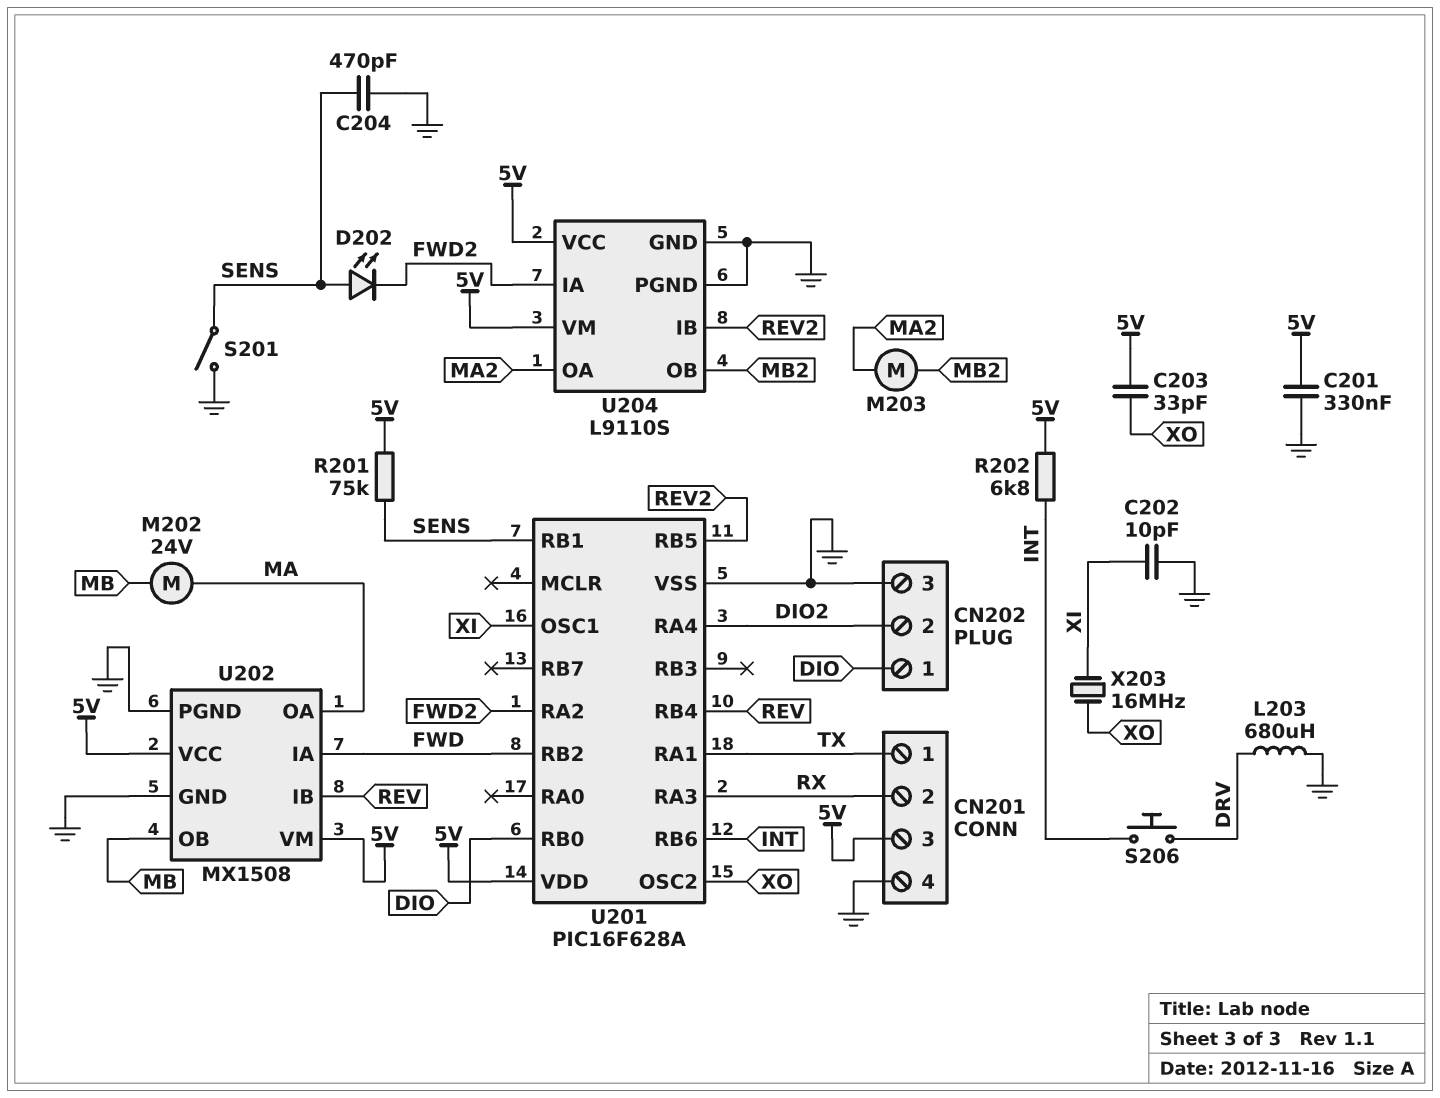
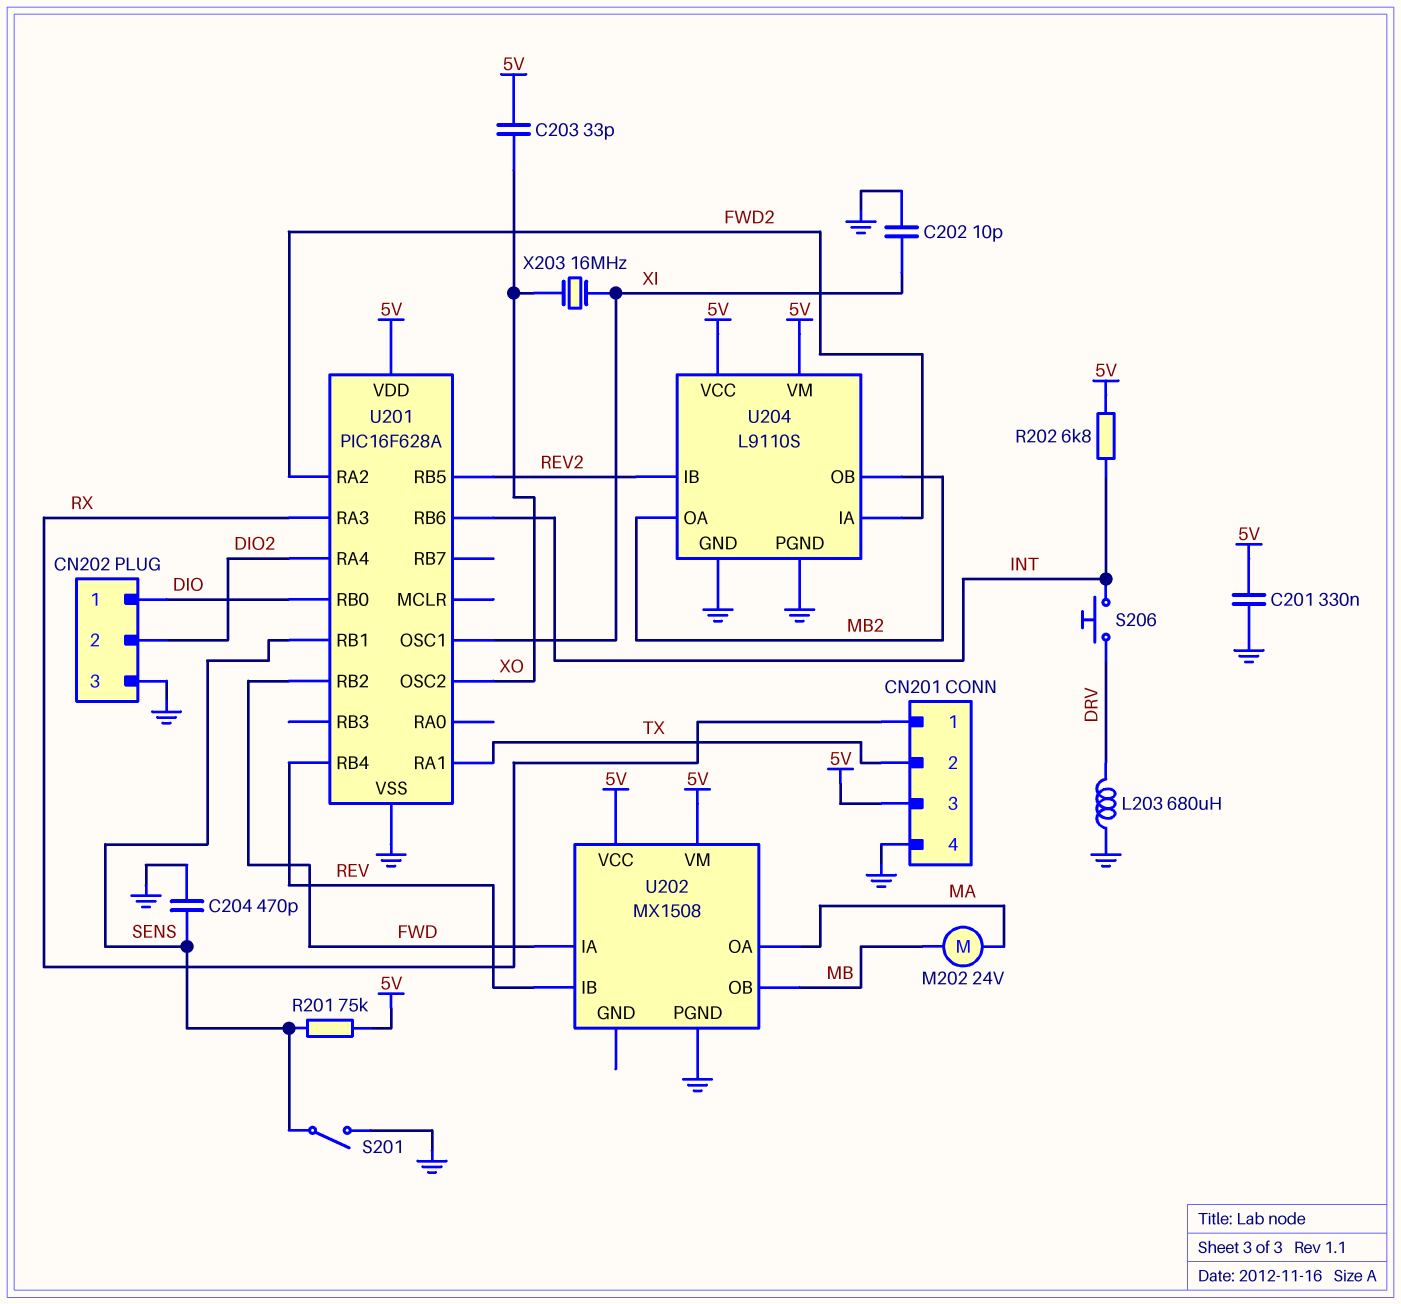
CN201 pin 1: TX -> RX
CN201 pin 2: RX -> TX
D202: LED (A SENS, K FWD2) -> none
M203: motor (MA2, MB2) -> none
U202 pin GND: GND -> none
U204 pin OA: MA2 -> MB2

